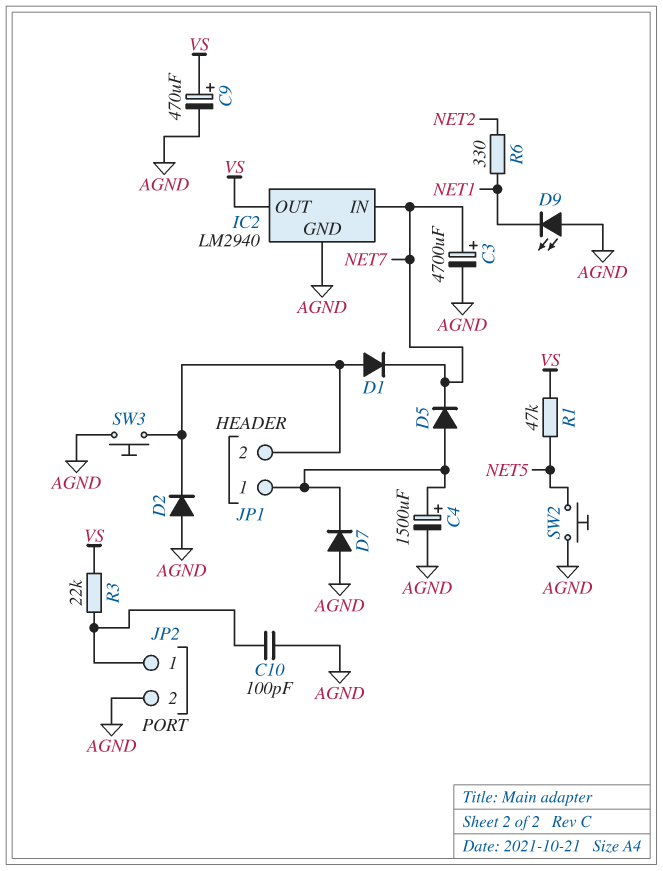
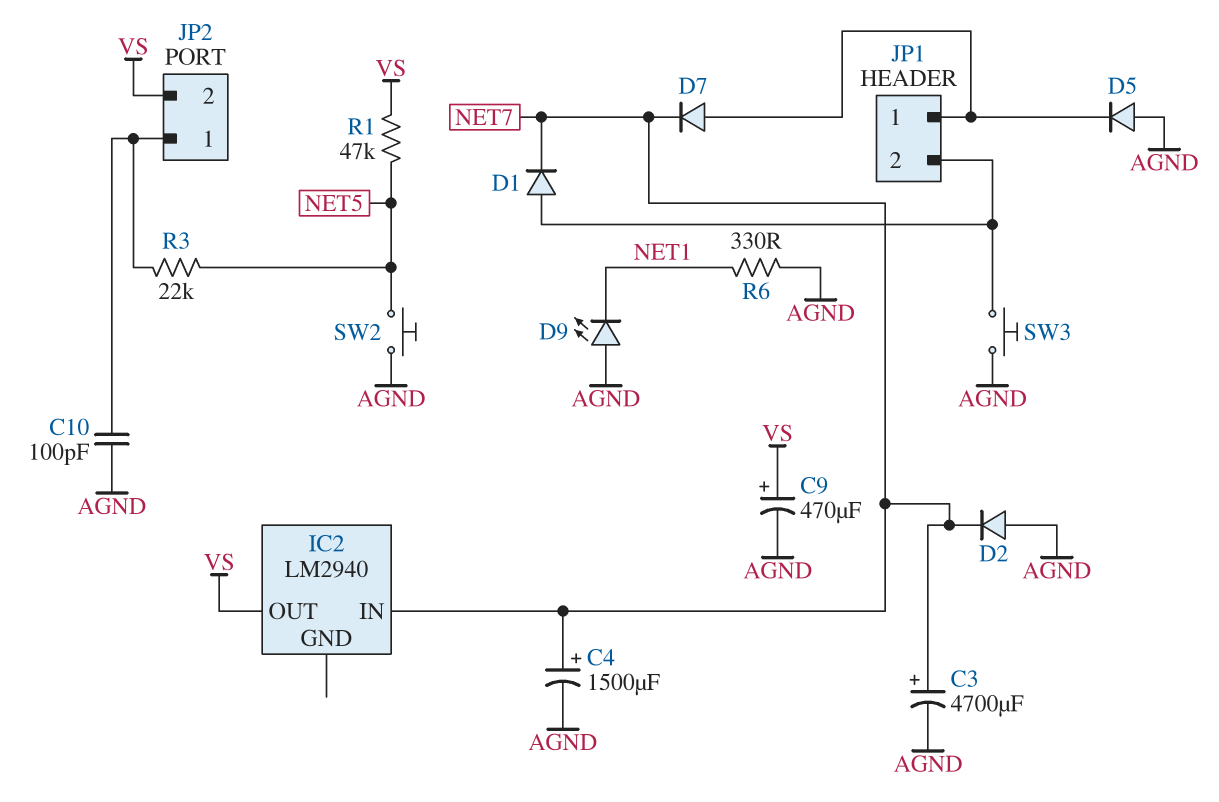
C4: 1500uF (plus JP1/1, minus AGND) -> 1500uF (plus NET7, minus AGND)
D2: diode (A AGND, K JP1/2) -> diode (A AGND, K NET7)
D5: diode (A JP1/1, K NET7) -> diode (A AGND, K JP1/1)
D7: diode (A AGND, K JP1/1) -> diode (A JP1/1, K NET7)
IC2 pin GND: AGND -> none
JP2 pin 2: AGND -> VS
R3: 22k (JP2/1, VS) -> 22k (JP2/1, NET5)
R6: 330 (NET1, NET2) -> 330 (AGND, NET1)

